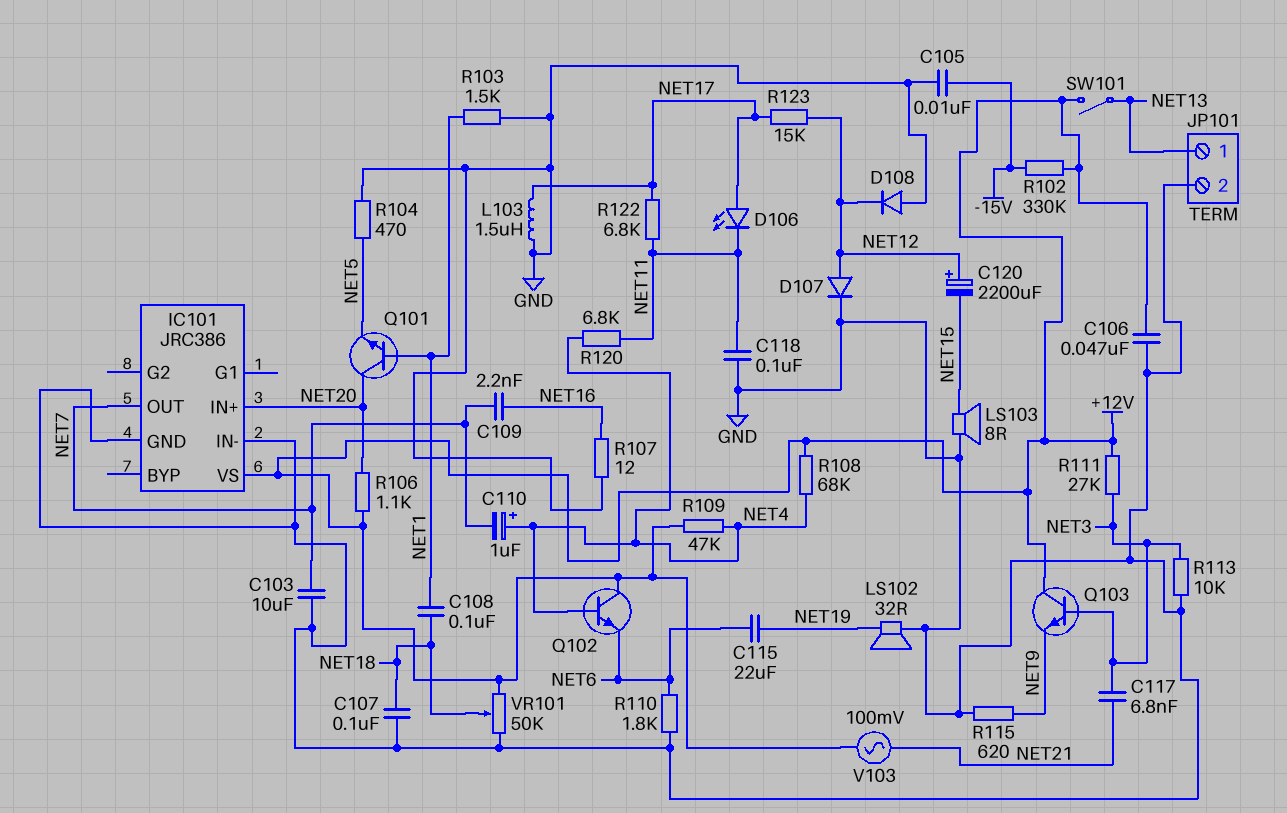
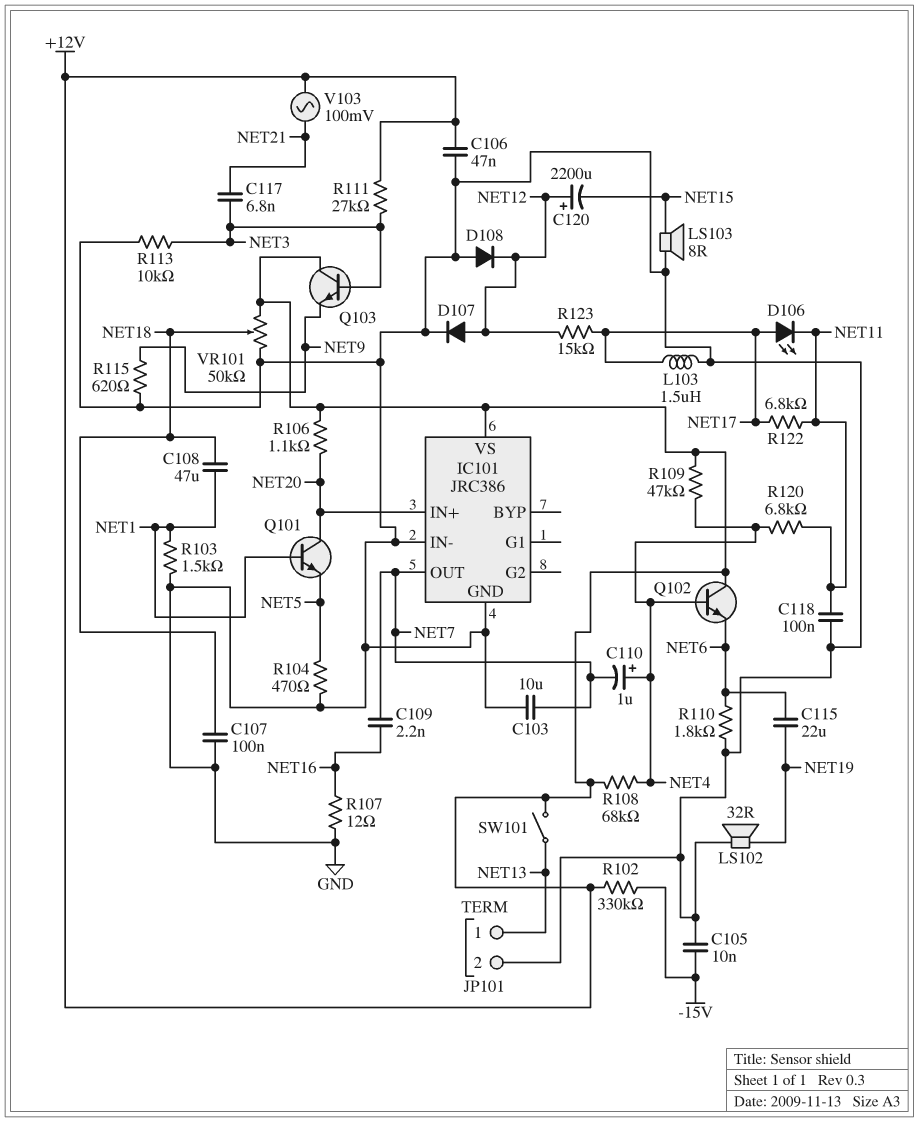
C108: 100nF (NET1, NET18) -> 47uF (NET1, NET18)

